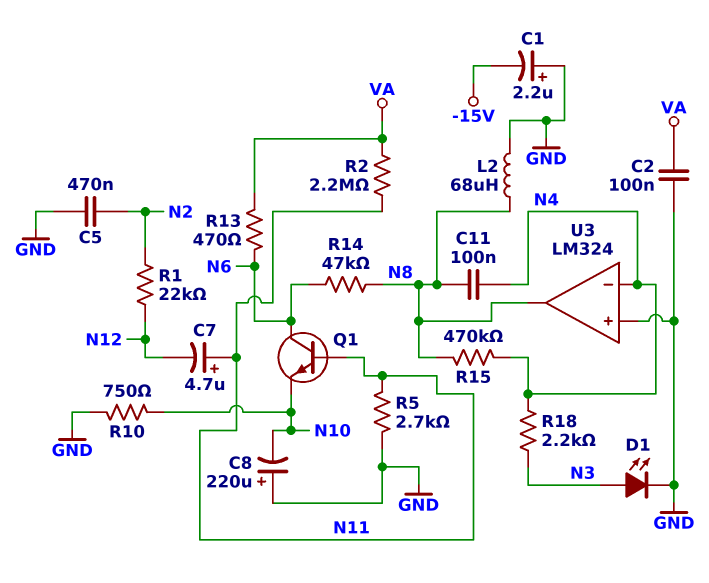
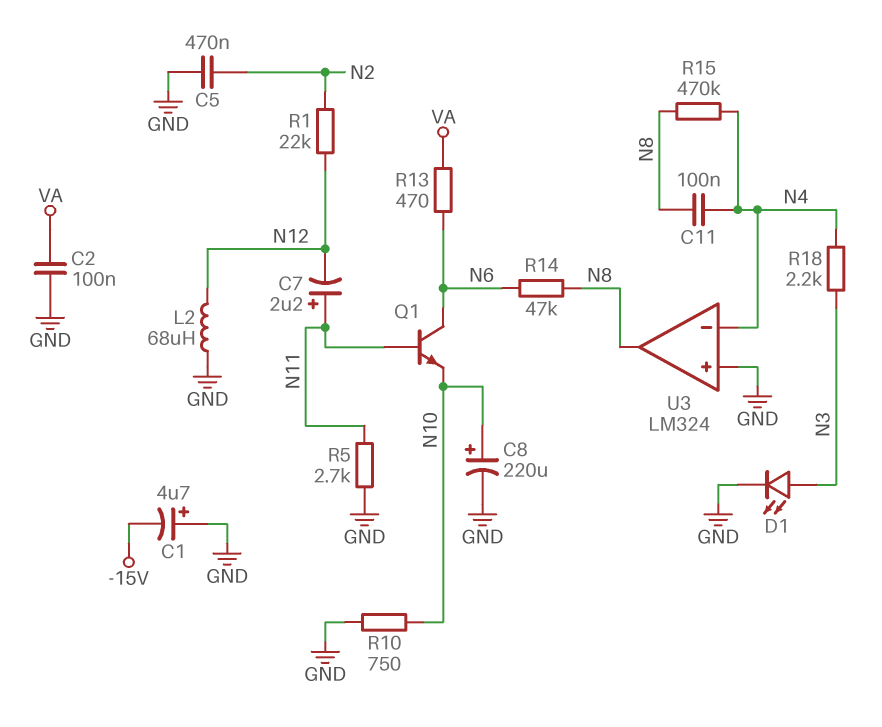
C1: 2.2uF (plus GND, minus -15V) -> 4.7uF (plus GND, minus -15V)
C7: 4.7uF (plus N11, minus N12) -> 2.2uF (plus N11, minus N12)
C8: 220uF (plus GND, minus N10) -> 220uF (plus N10, minus GND)
L2: 68uH (GND, N8) -> 68uH (GND, N12)
R2: 2.2M (N11, VA) -> none

